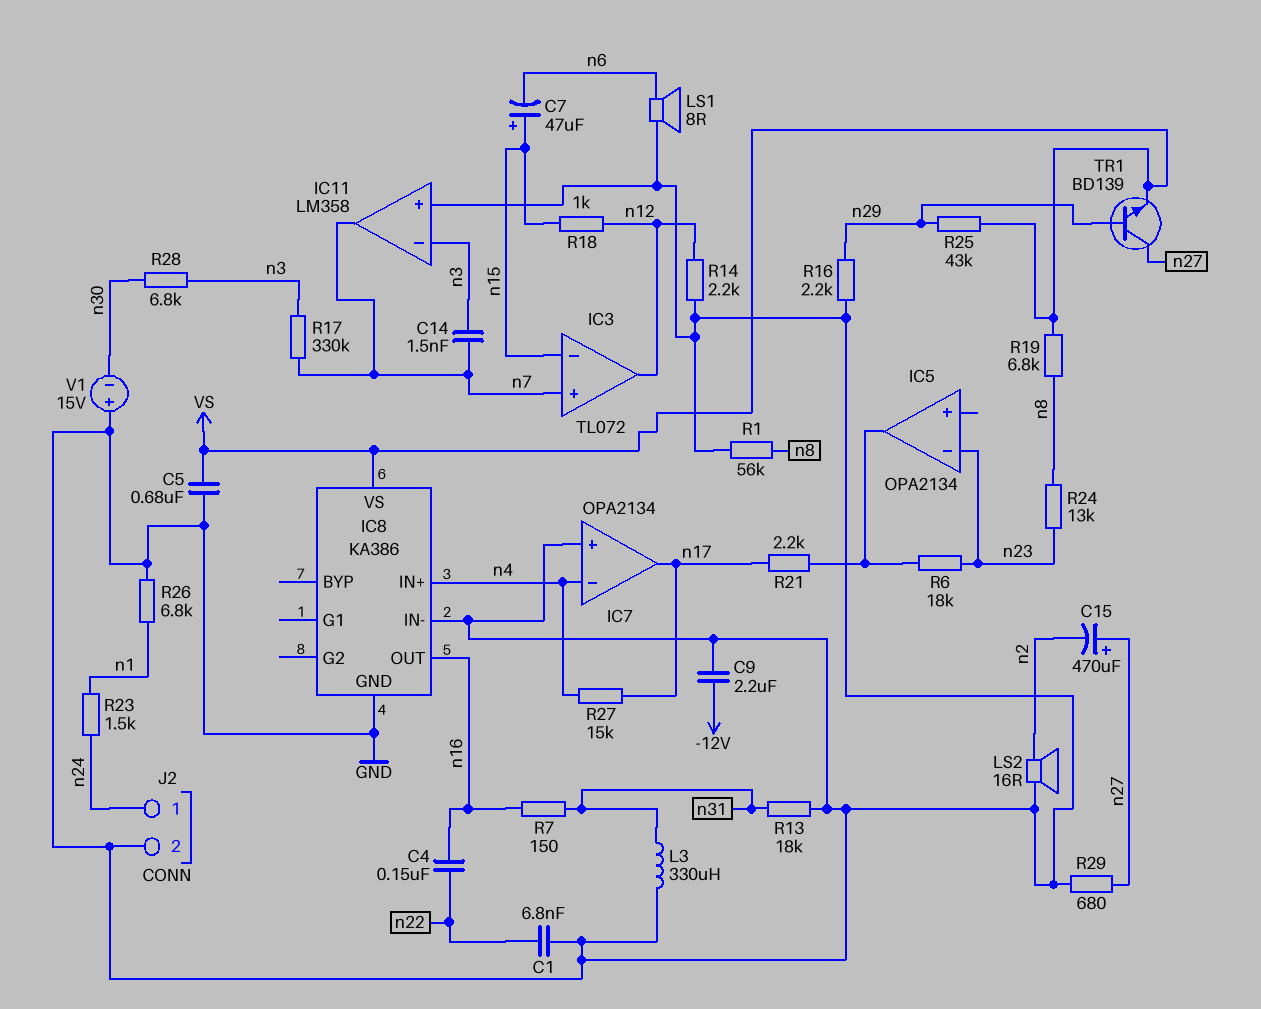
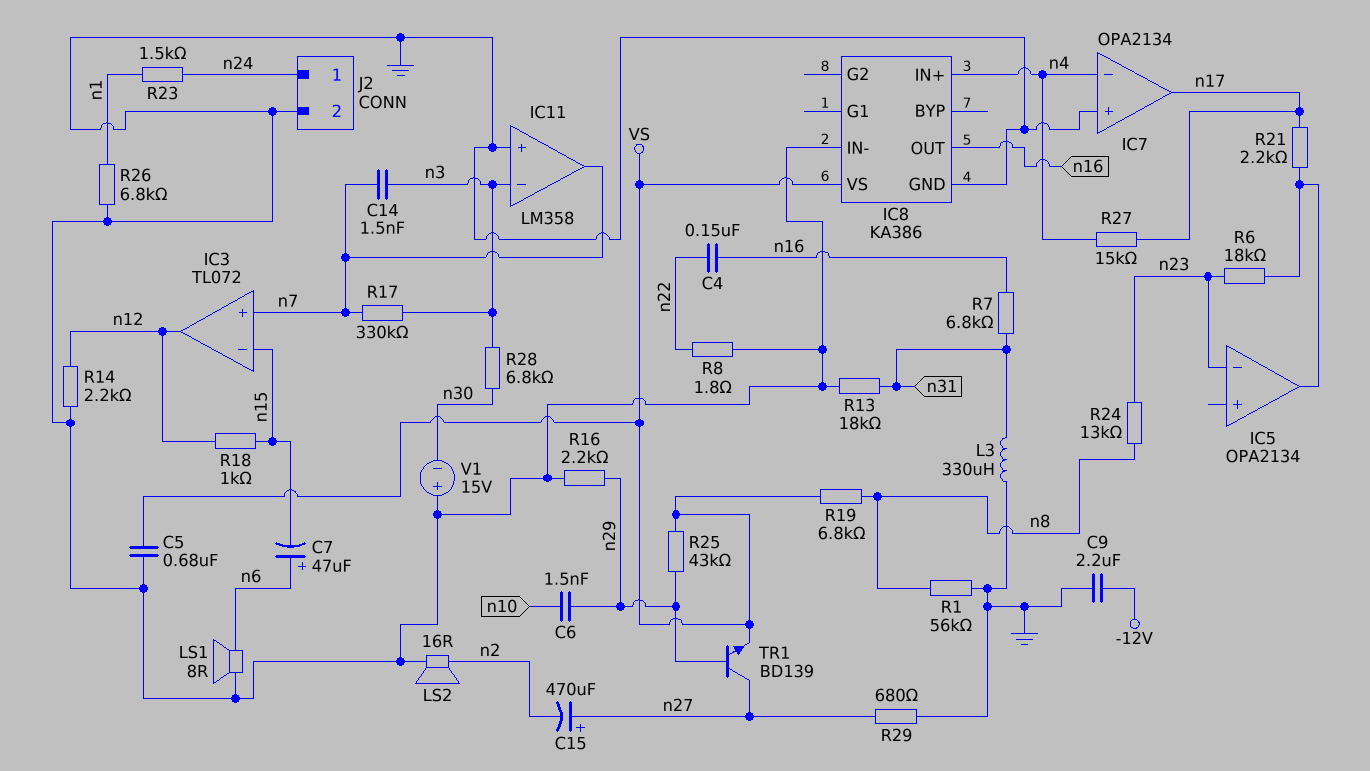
C1: 6.8nF (GND, n22) -> none
C6: none -> 1.5nF (n10, n29)
C7: 47uF (plus n15, minus n6) -> 47uF (plus n6, minus n15)
R7: 150 (n16, n31) -> 6.8k (n16, n31)
R8: none -> 1.8 (GND, n22)

